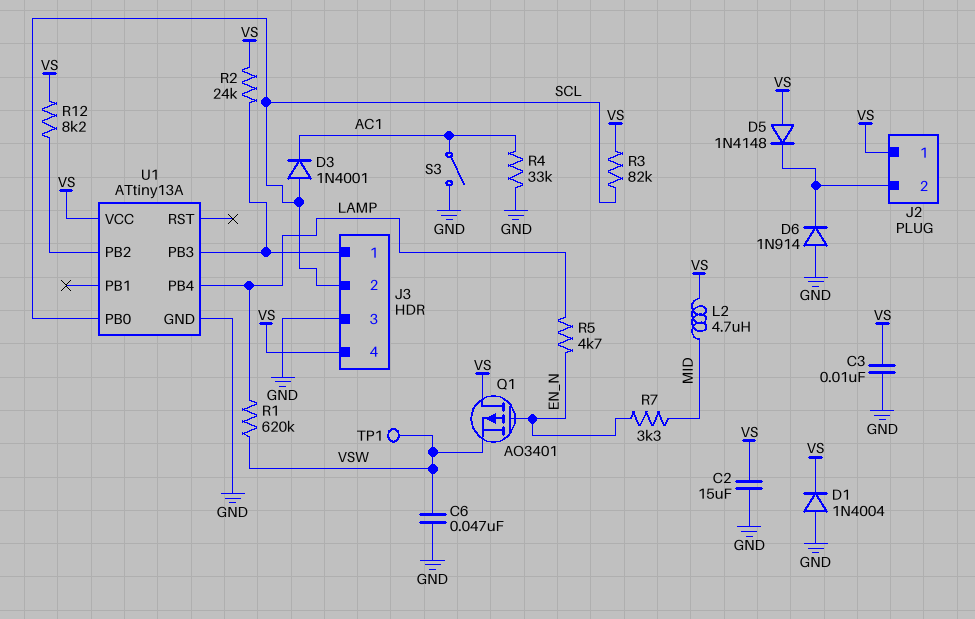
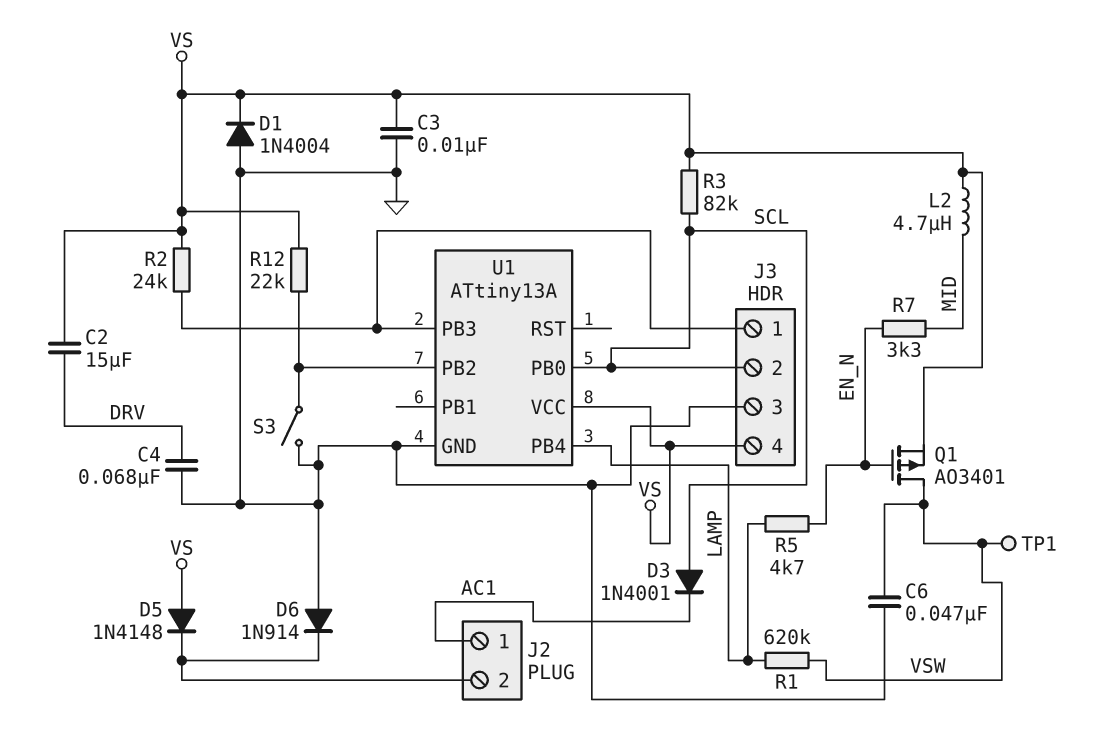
C2: 15uF (GND, VS) -> 15uF (DRV, VS)
C4: none -> 68nF (DRV, GND)
J2 pin 1: VS -> AC1
Q1: PMOS AO3401 (G EN_N, D VS, S VSW) -> PMOS AO3401 (G EN_N, D VSW, S VS)
R4: 33k (AC1, GND) -> none
R12: 8.2k (U1/PB2, VS) -> 22k (U1/PB2, VS)
S3: switch (AC1, GND) -> switch (GND, U1/PB2)

